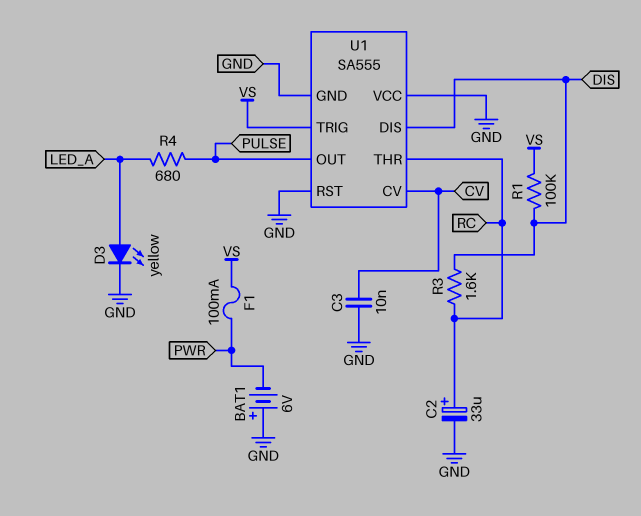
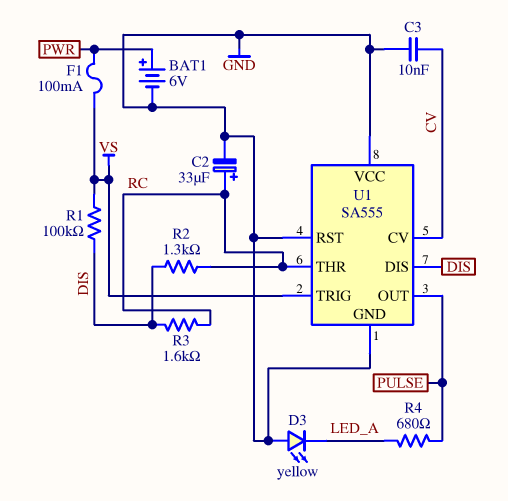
BAT1: 6V (plus GND, minus PWR) -> 6V (plus PWR, minus GND)
D3: LED yellow (A LED_A, K GND) -> LED yellow (A GND, K LED_A)
R2: none -> 1.3k (DIS, RC)

